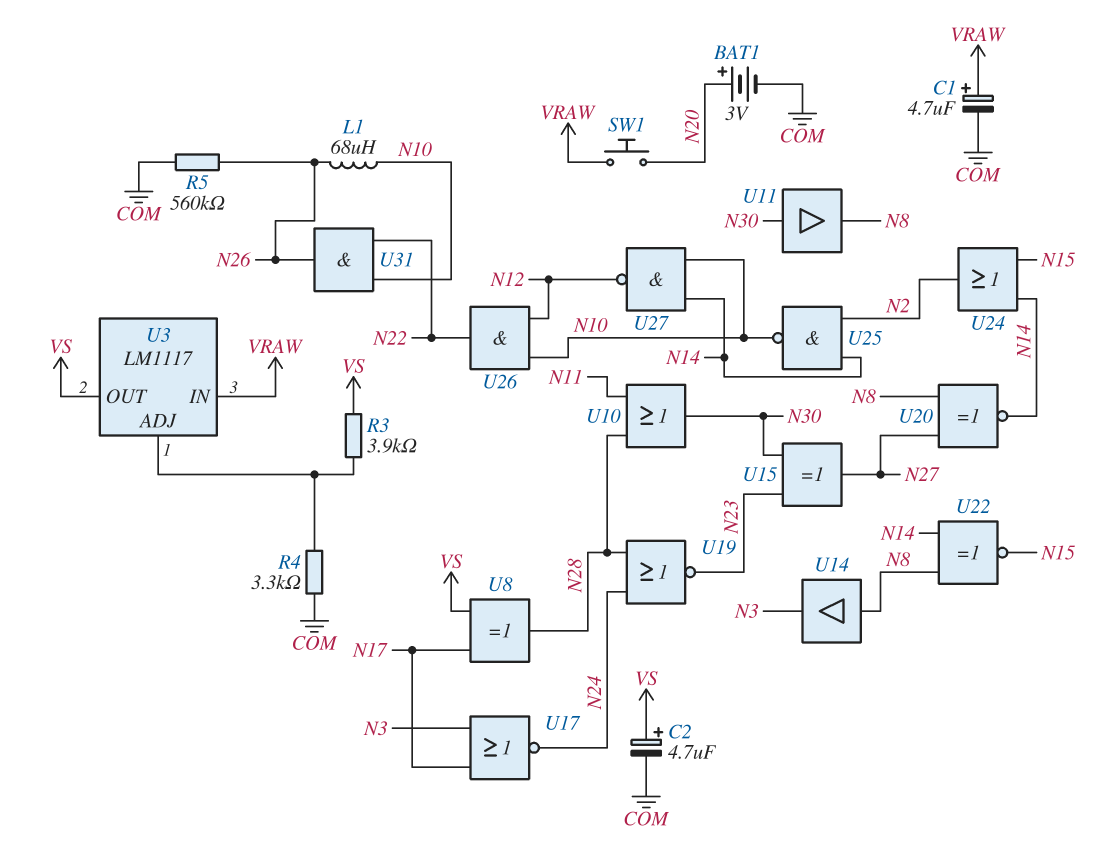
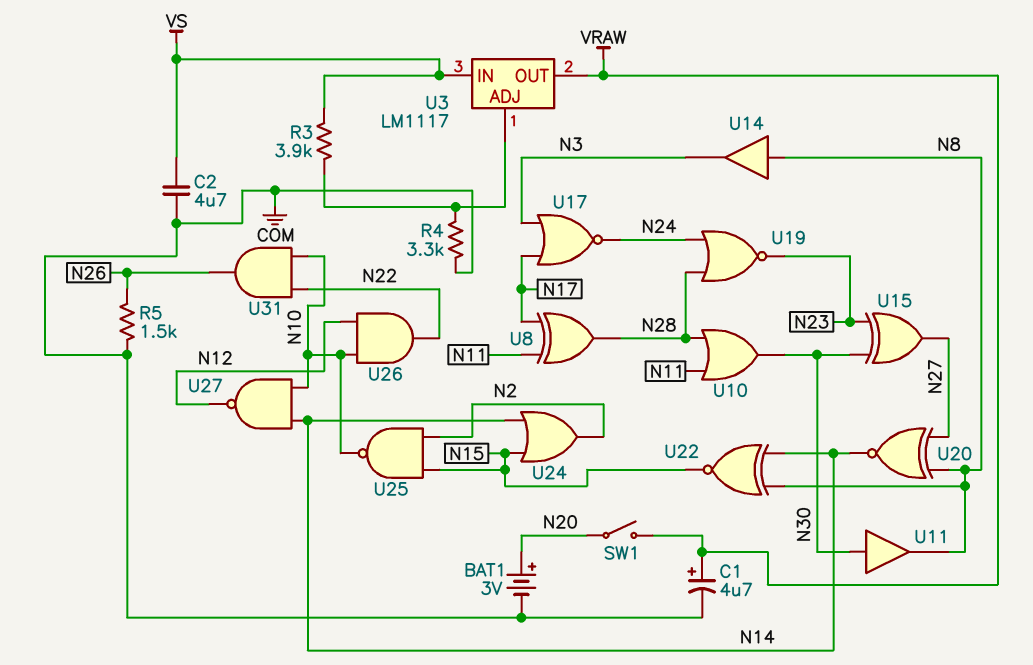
C2: 4.7uF (plus VS, minus COM) -> 4.7uF (COM, VS)
L1: 68uH (N10, N26) -> none
R5: 560k (COM, N26) -> 1.5k (COM, N26)
SW1: button (N20, VRAW) -> switch (N20, VRAW)
U3 pin IN: VRAW -> VS
U3 pin OUT: VS -> VRAW
U8: XOR (in N17, in VS, out N28) -> XOR (in N11, in N17, out N28)
U25: NAND (in N2, in N14, out N10) -> NAND (in N2, in N15, out N10)

